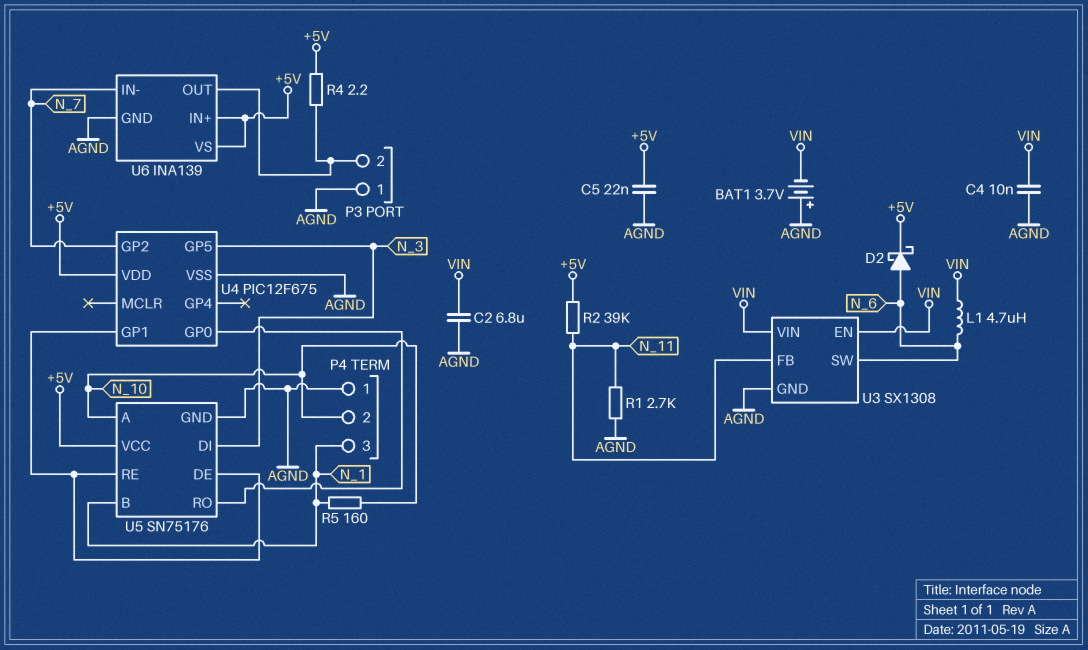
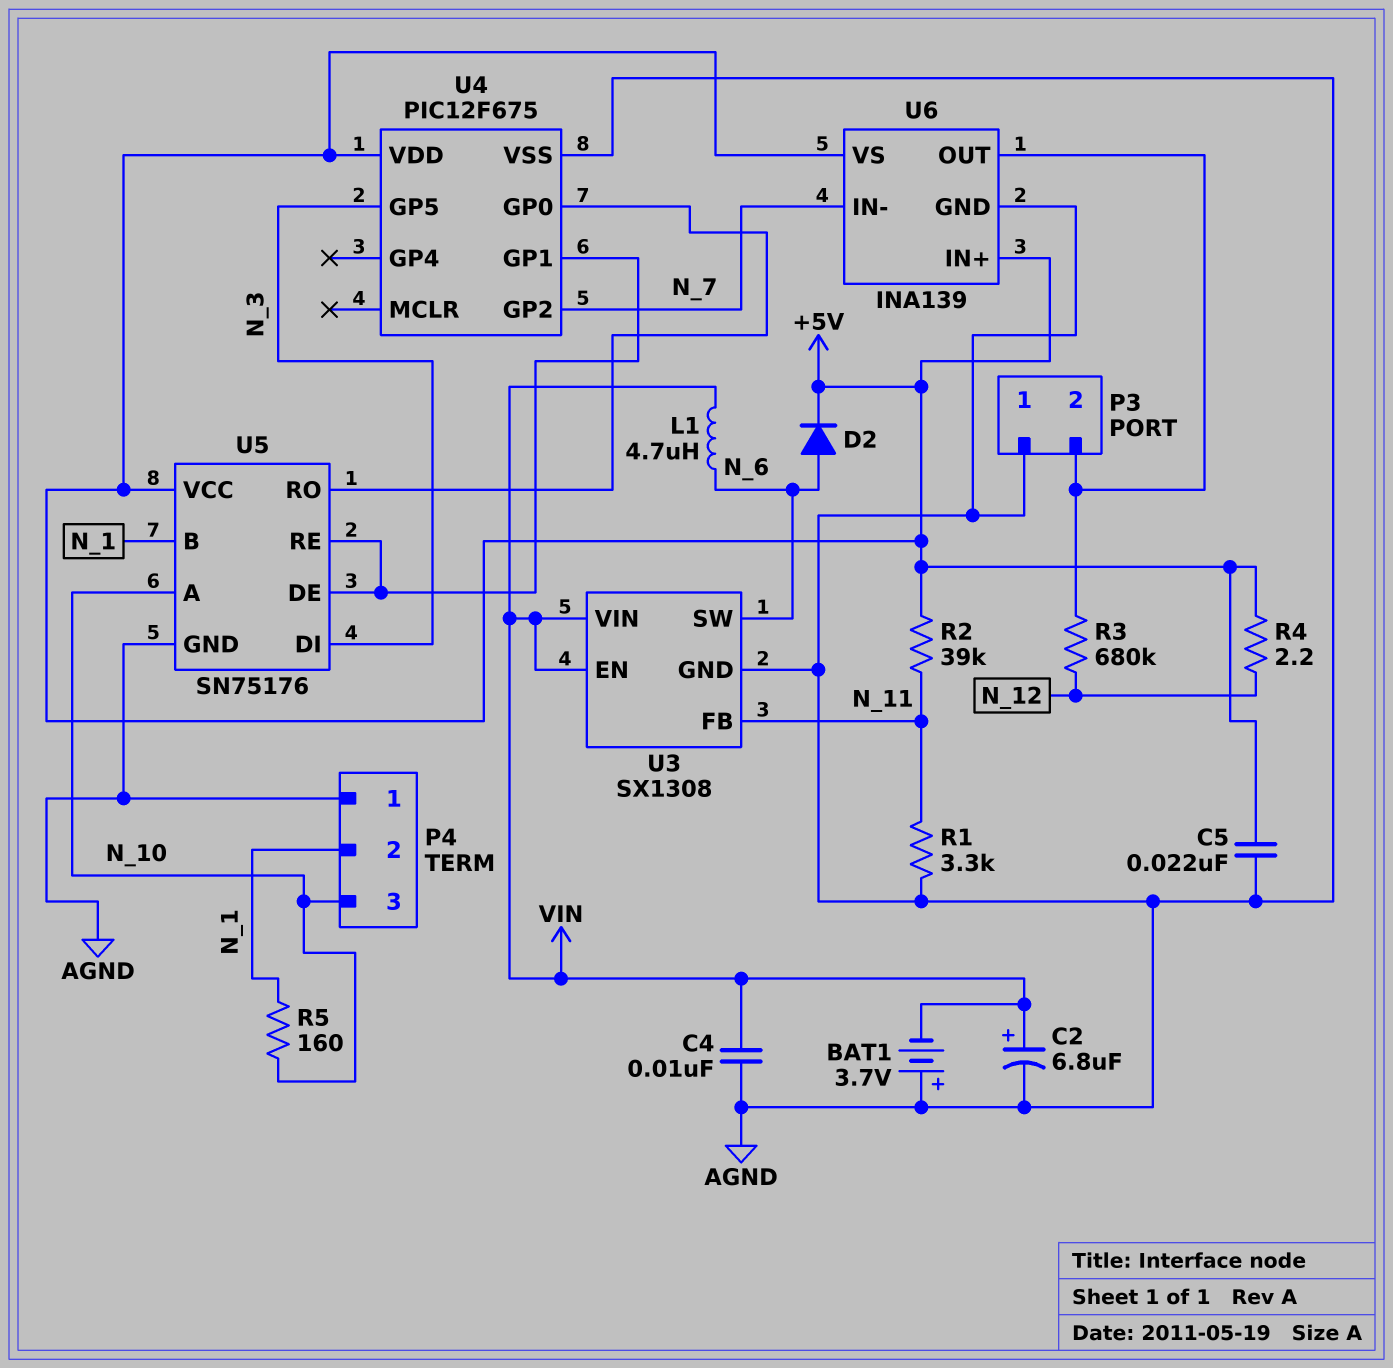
C2: 6.8uF (AGND, VIN) -> 6.8uF (plus VIN, minus AGND)
D2: schottky (A N_6, K +5V) -> diode (A N_6, K +5V)
P4 pin 2: N_10 -> N_1
P4 pin 3: N_1 -> N_10
R1: 2.7k (AGND, N_11) -> 3.3k (AGND, N_11)
R3: none -> 680k (N_12, P3/2)
R4: 2.2 (+5V, P3/2) -> 2.2 (+5V, N_12)

